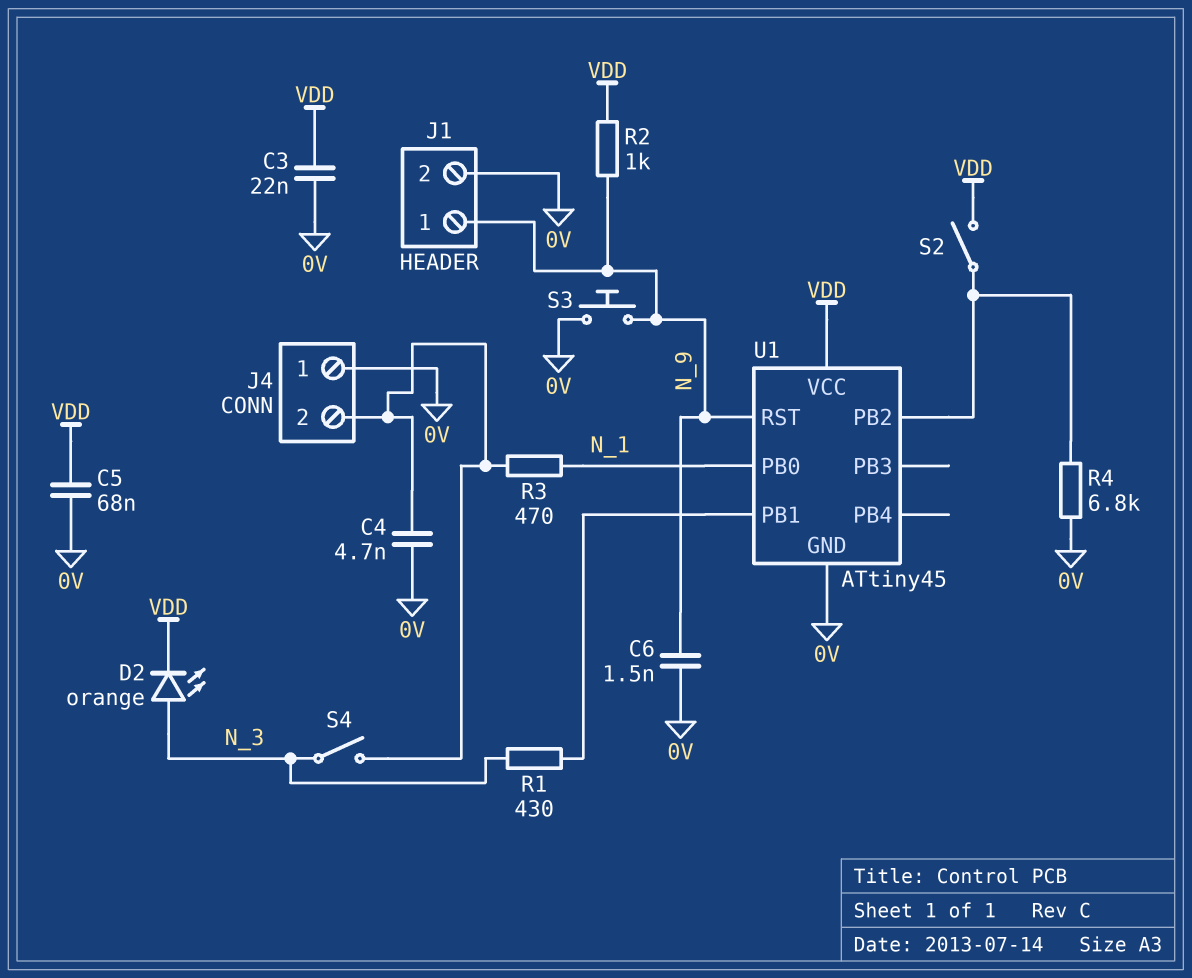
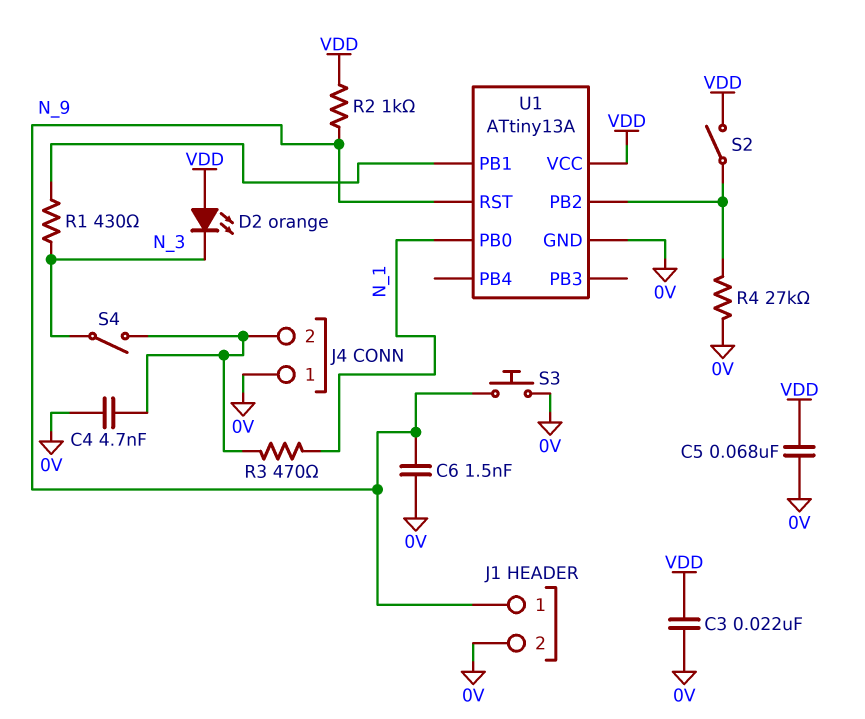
D2: LED orange (A N_3, K VDD) -> LED orange (A VDD, K N_3)
R4: 6.8k (0V, U1/PB2) -> 27k (0V, U1/PB2)
U1: ATtiny45 -> ATtiny13A

